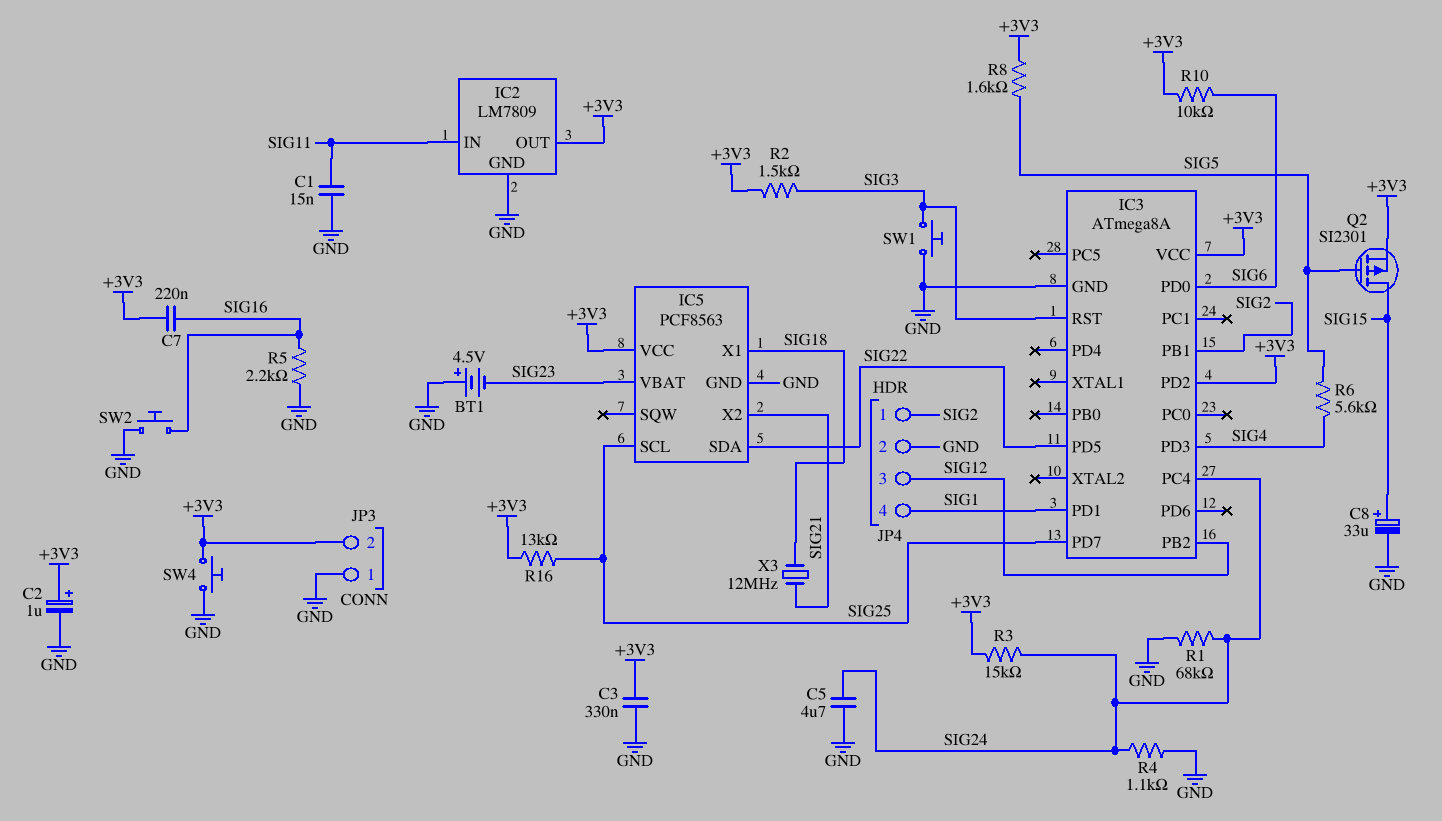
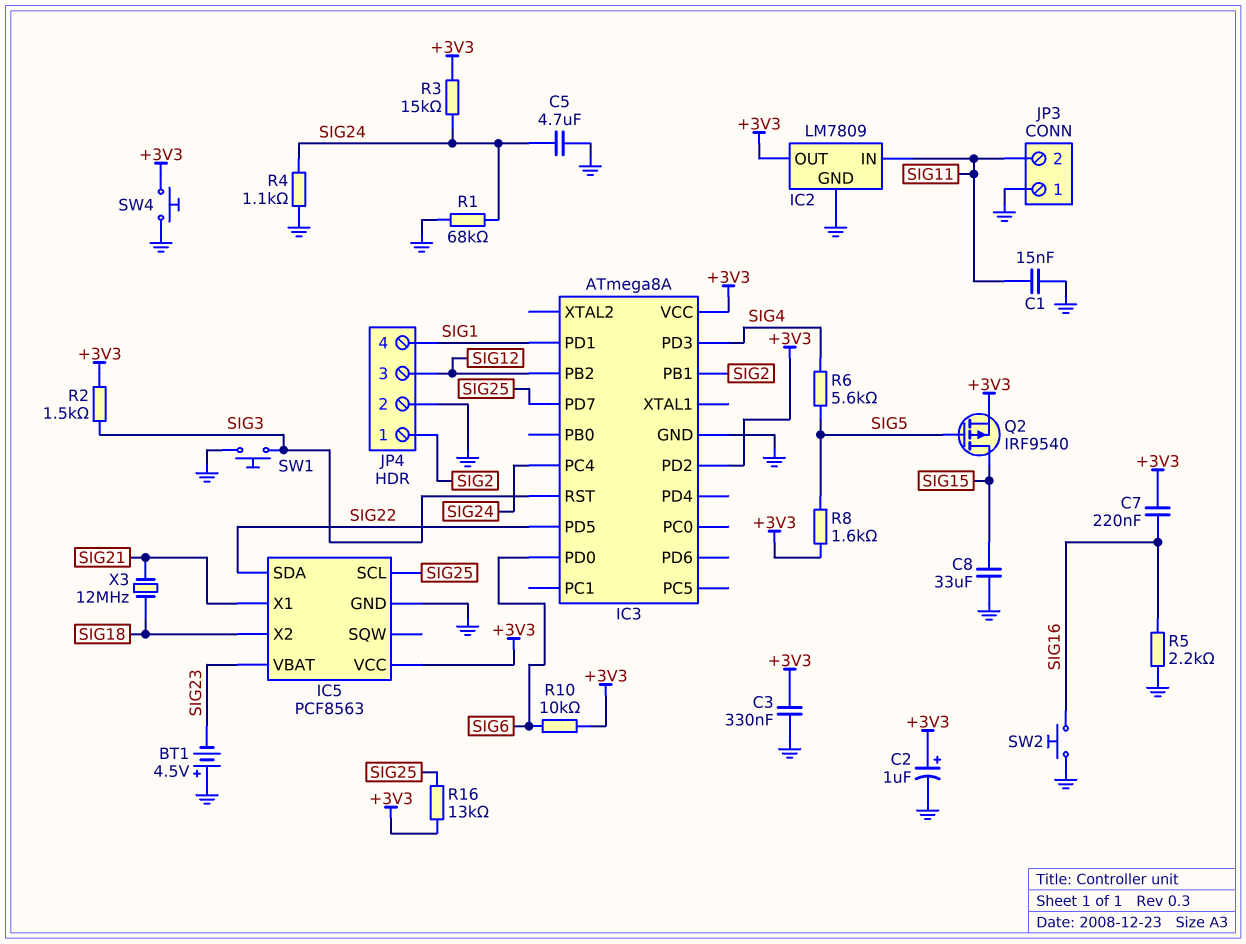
C8: 33uF (plus SIG15, minus GND) -> 33uF (GND, SIG15)
IC5 pin X1: SIG18 -> SIG21
IC5 pin X2: SIG21 -> SIG18
JP3 pin 2: +3V3 -> SIG11
Q2: PMOS SI2301 (G SIG5, D SIG15, S +3V3) -> PMOS IRF9540 (G SIG5, D SIG15, S +3V3)

